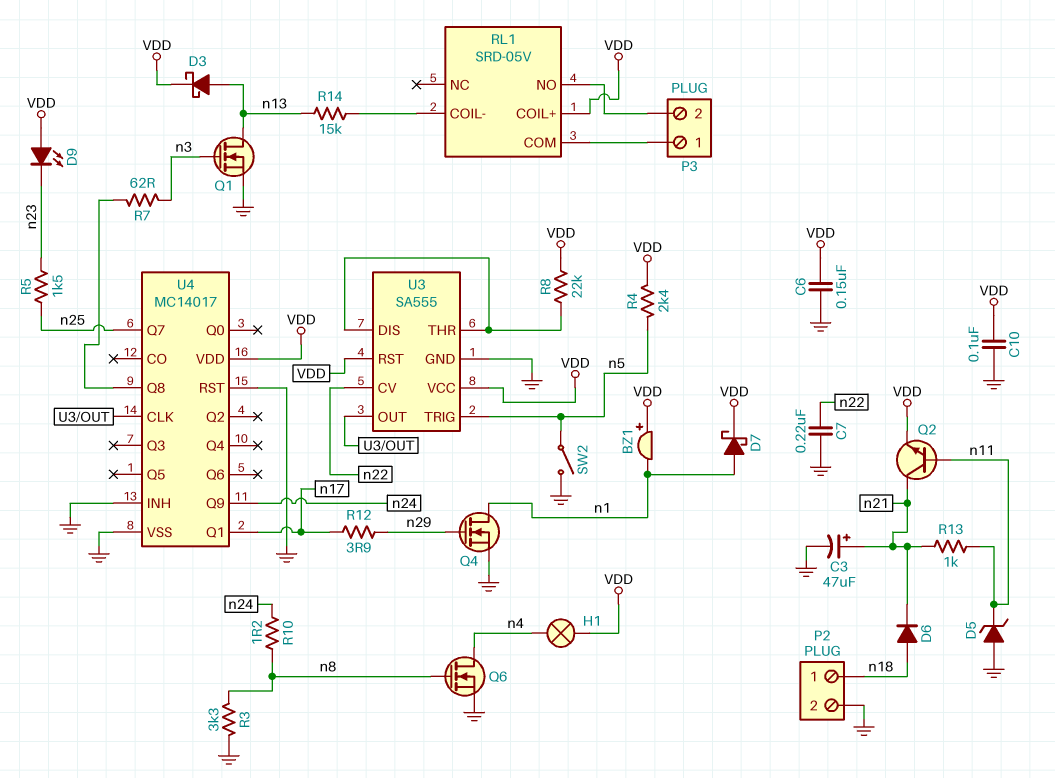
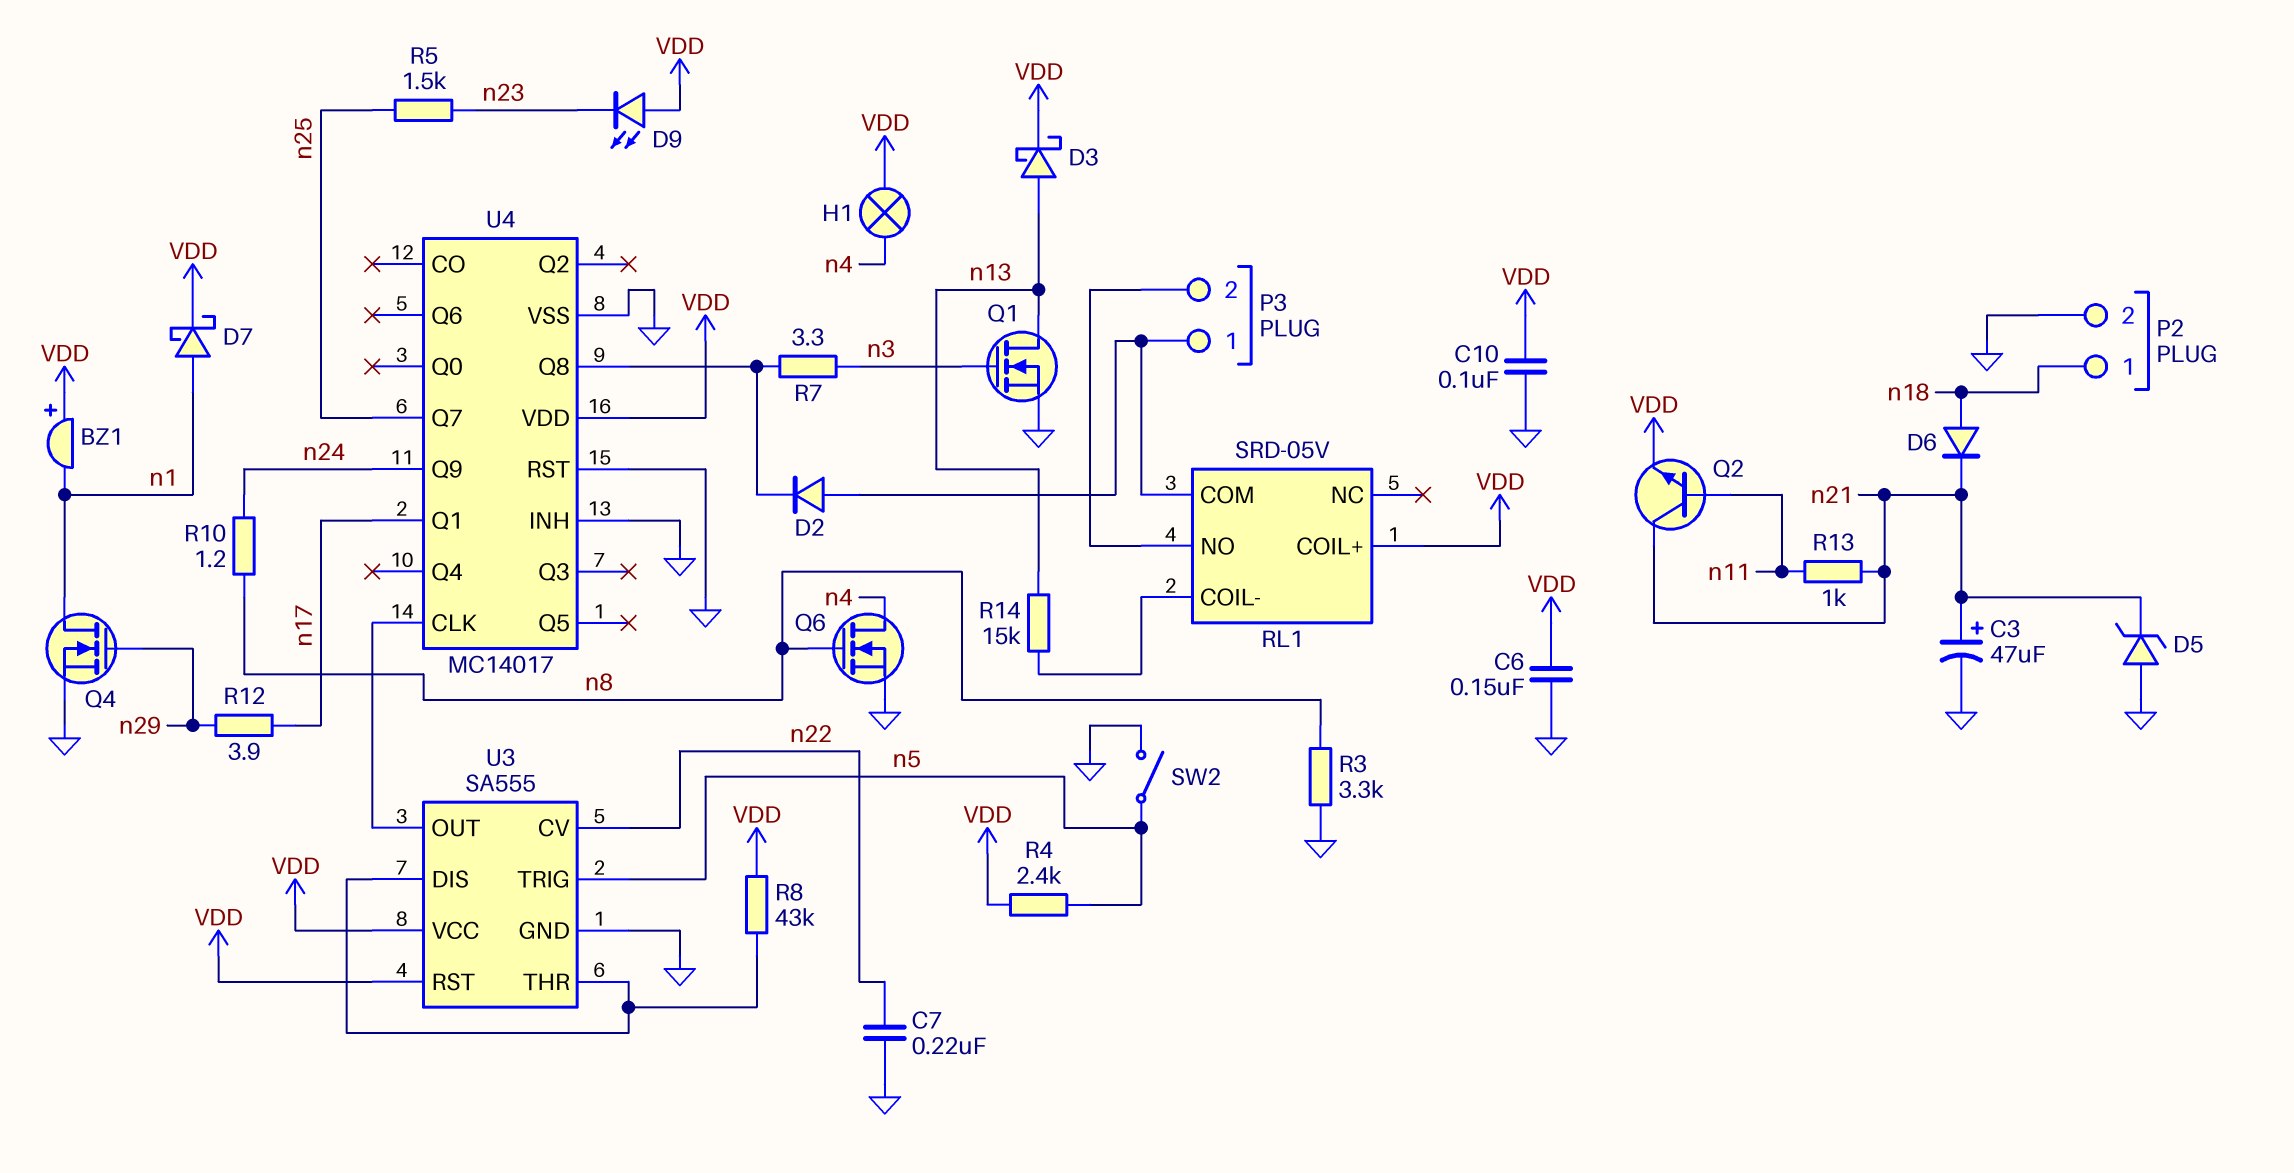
D2: none -> diode (A P3/1, K U4/Q8)
D5: zener (A GND, K n11) -> zener (A GND, K n21)
R7: 62 (U4/Q8, n3) -> 3.3 (U4/Q8, n3)
R8: 22k (U3/DIS, VDD) -> 43k (U3/DIS, VDD)

